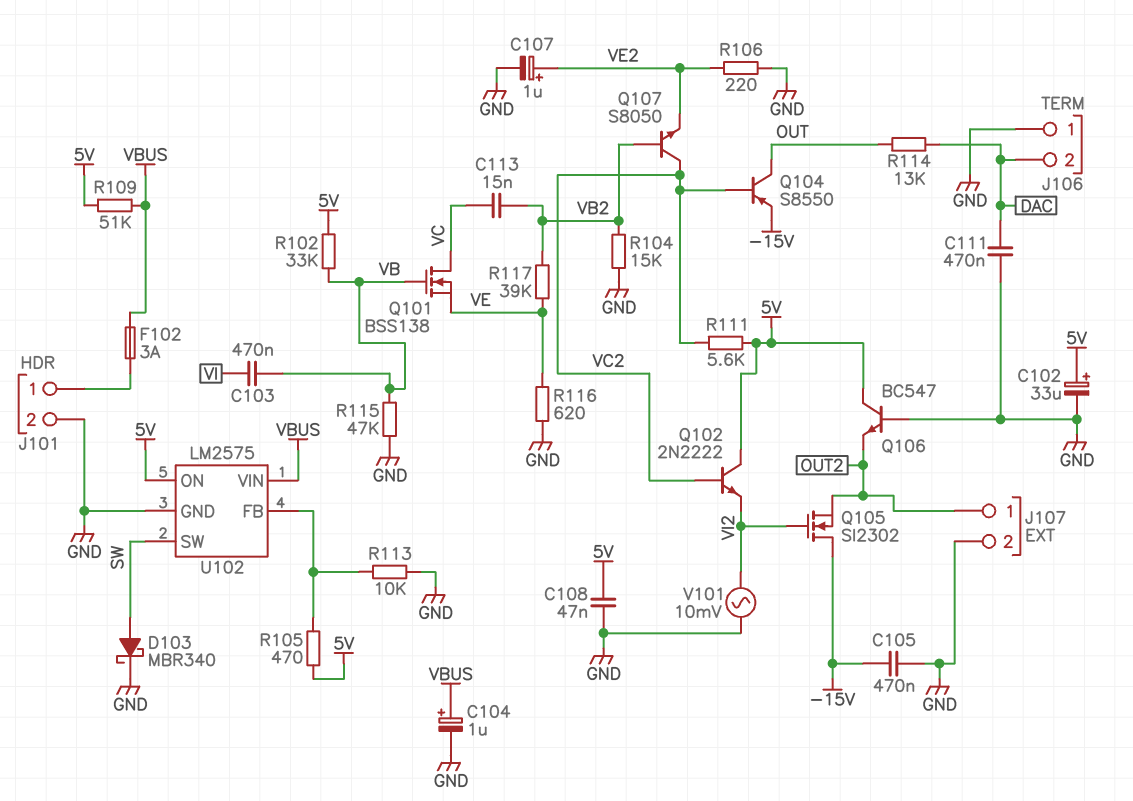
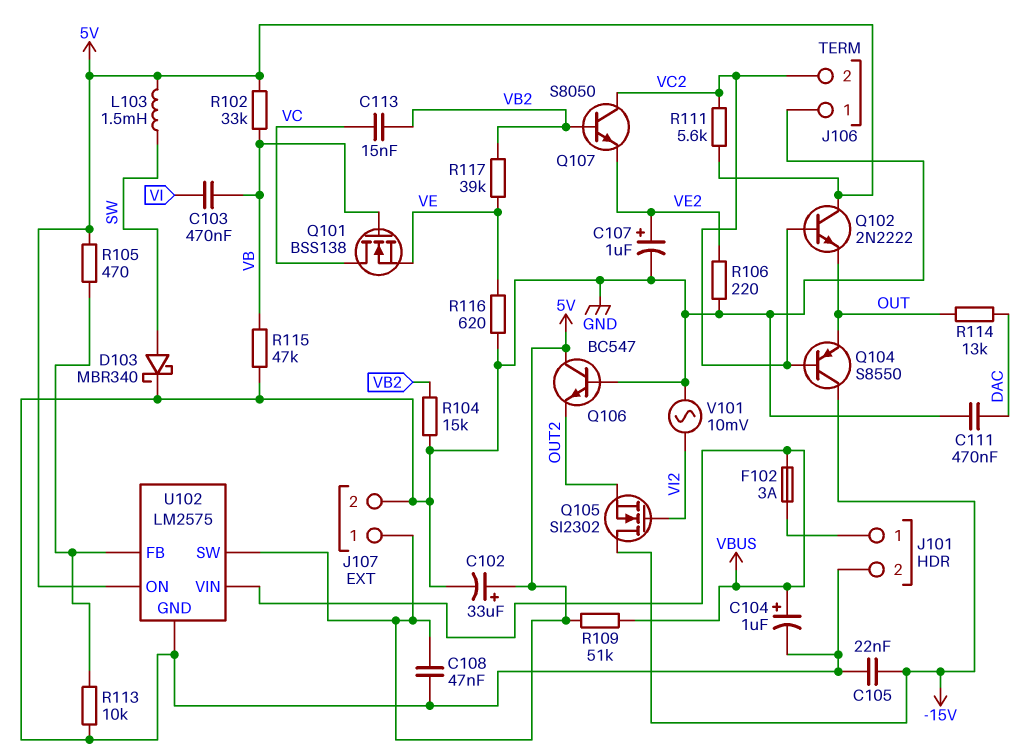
C105: 470nF (-15V, GND) -> 22nF (-15V, GND)
J106 pin 2: DAC -> VC2
J107 pin 1: OUT2 -> 5V
L103: none -> 1.5mH (5V, SW)
Q102: NPN 2N2222 (B VC2, C 5V, E VI2) -> NPN 2N2222 (B VC2, C 5V, E OUT)
Q104: PNP S8550 (B VC2, C OUT, E -15V) -> PNP S8550 (B VC2, C -15V, E OUT)
U102 pin SW: SW -> 5V

